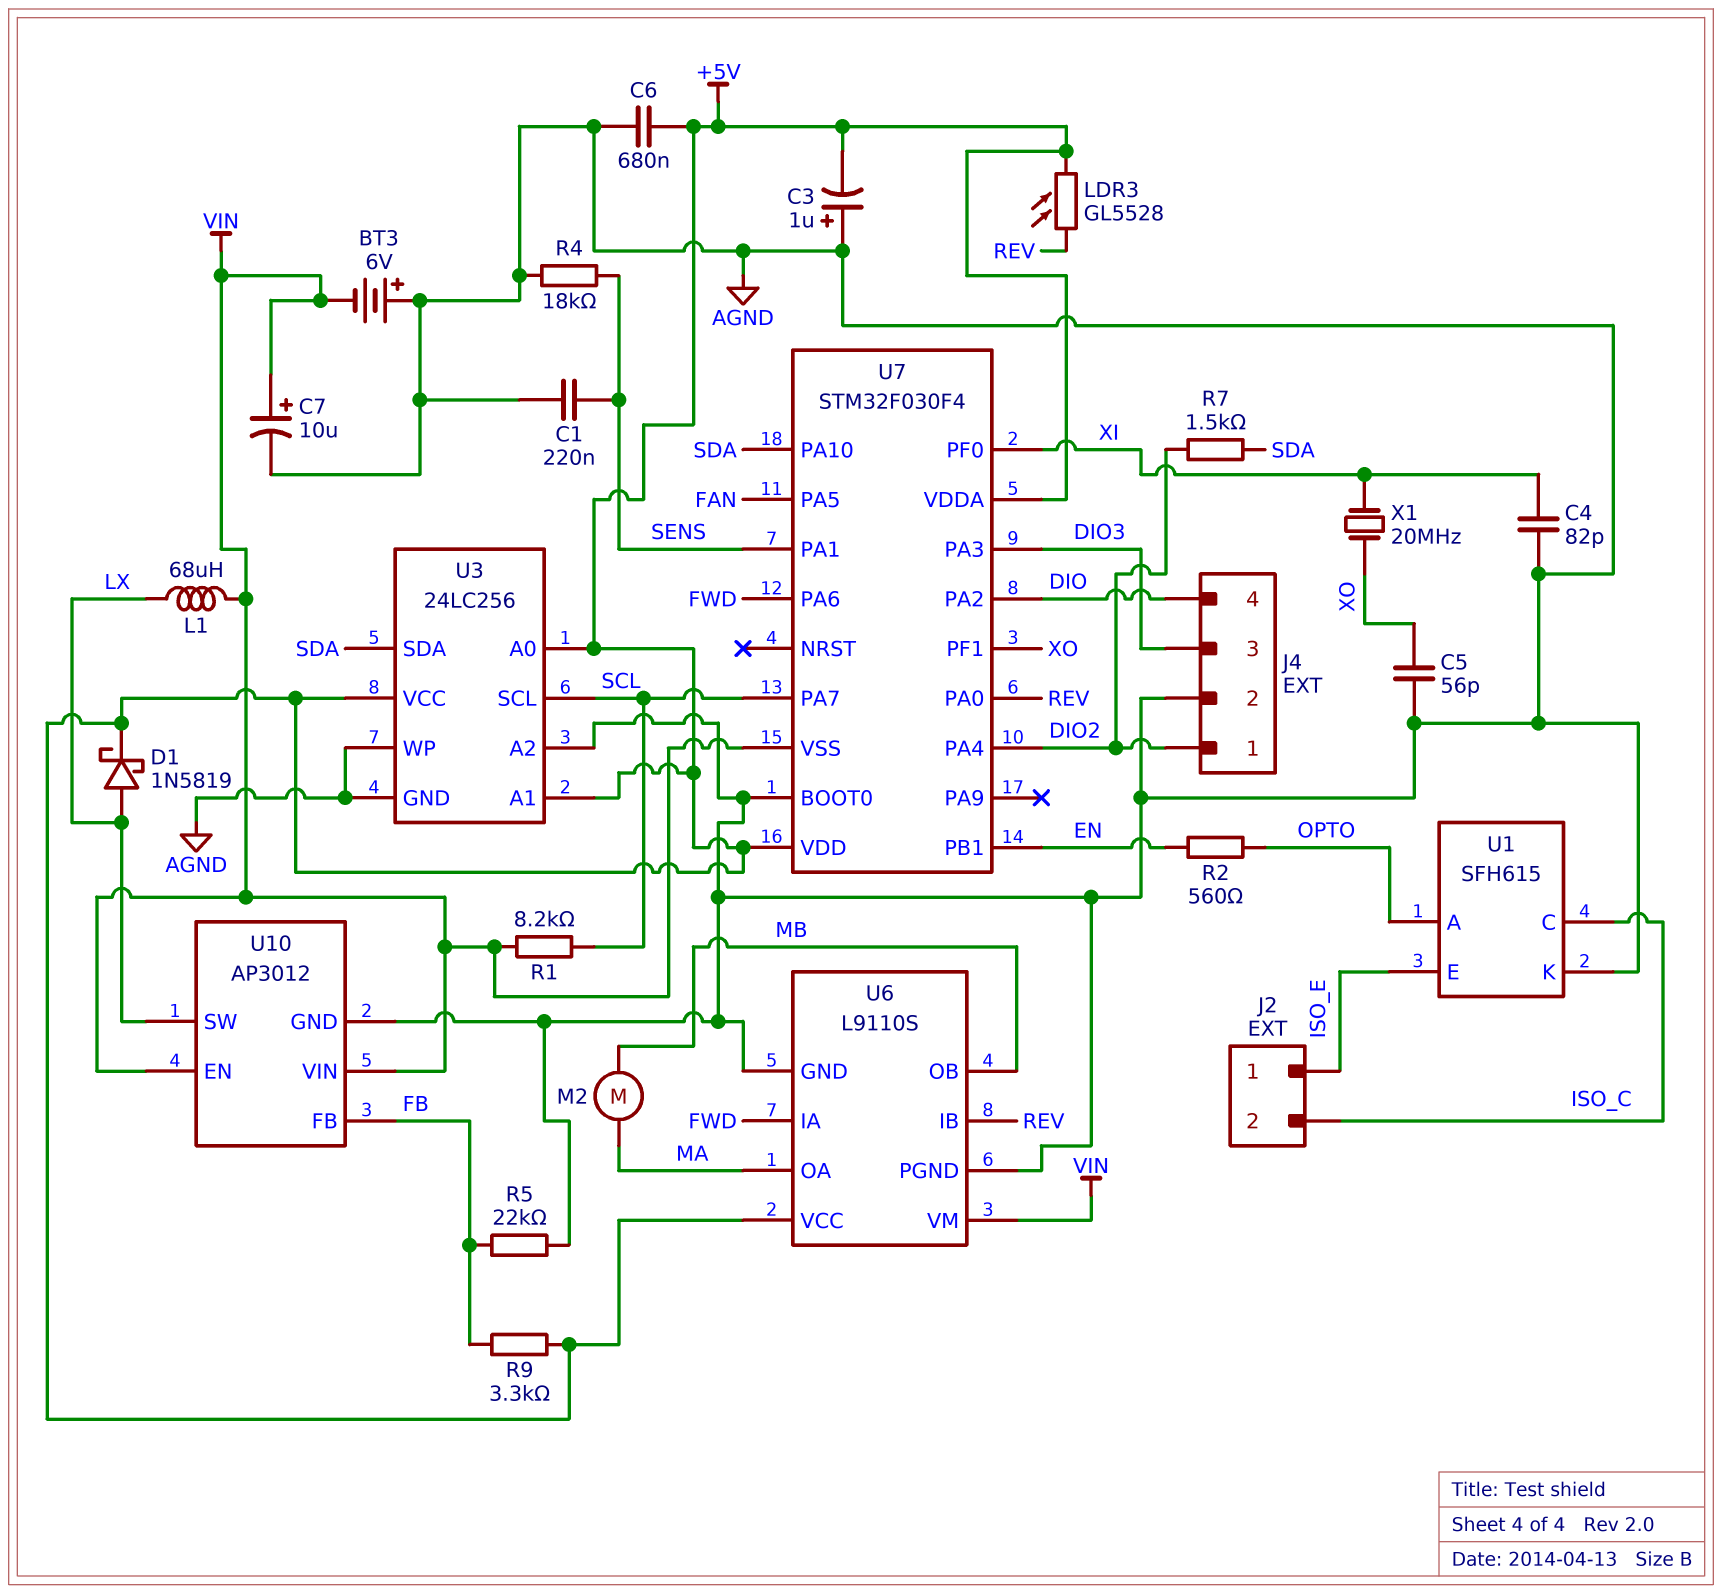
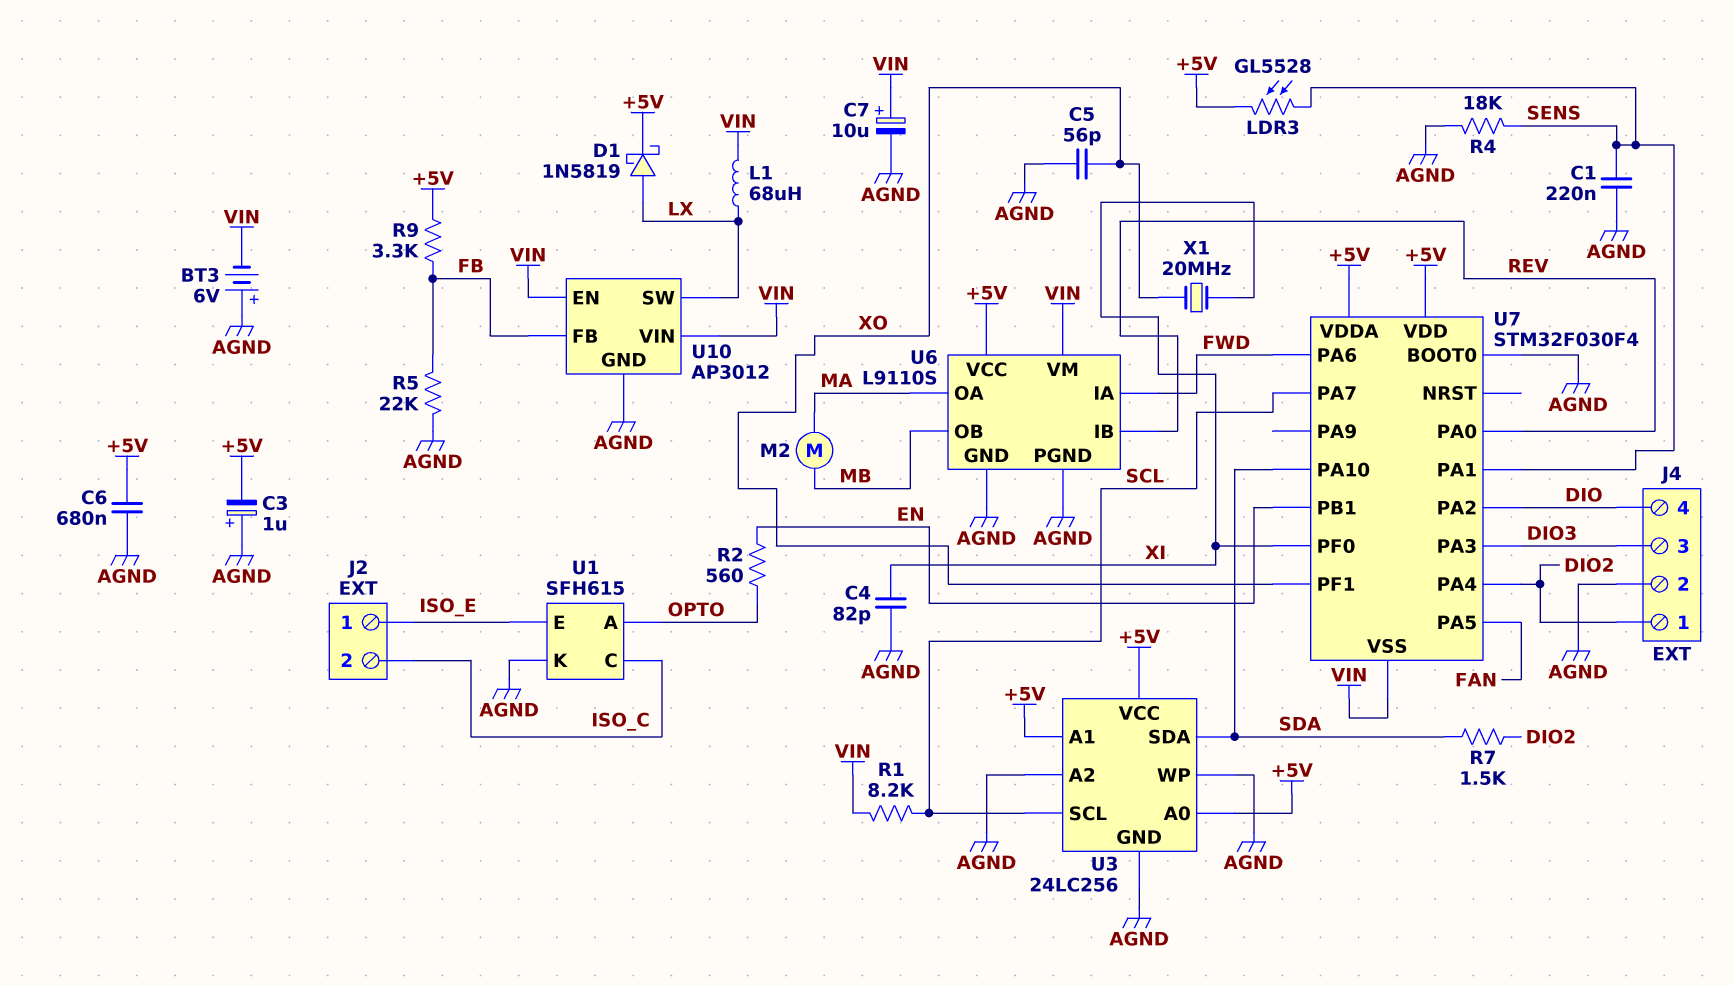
LDR3: GL5528 (+5V, REV) -> GL5528 (+5V, SENS)

